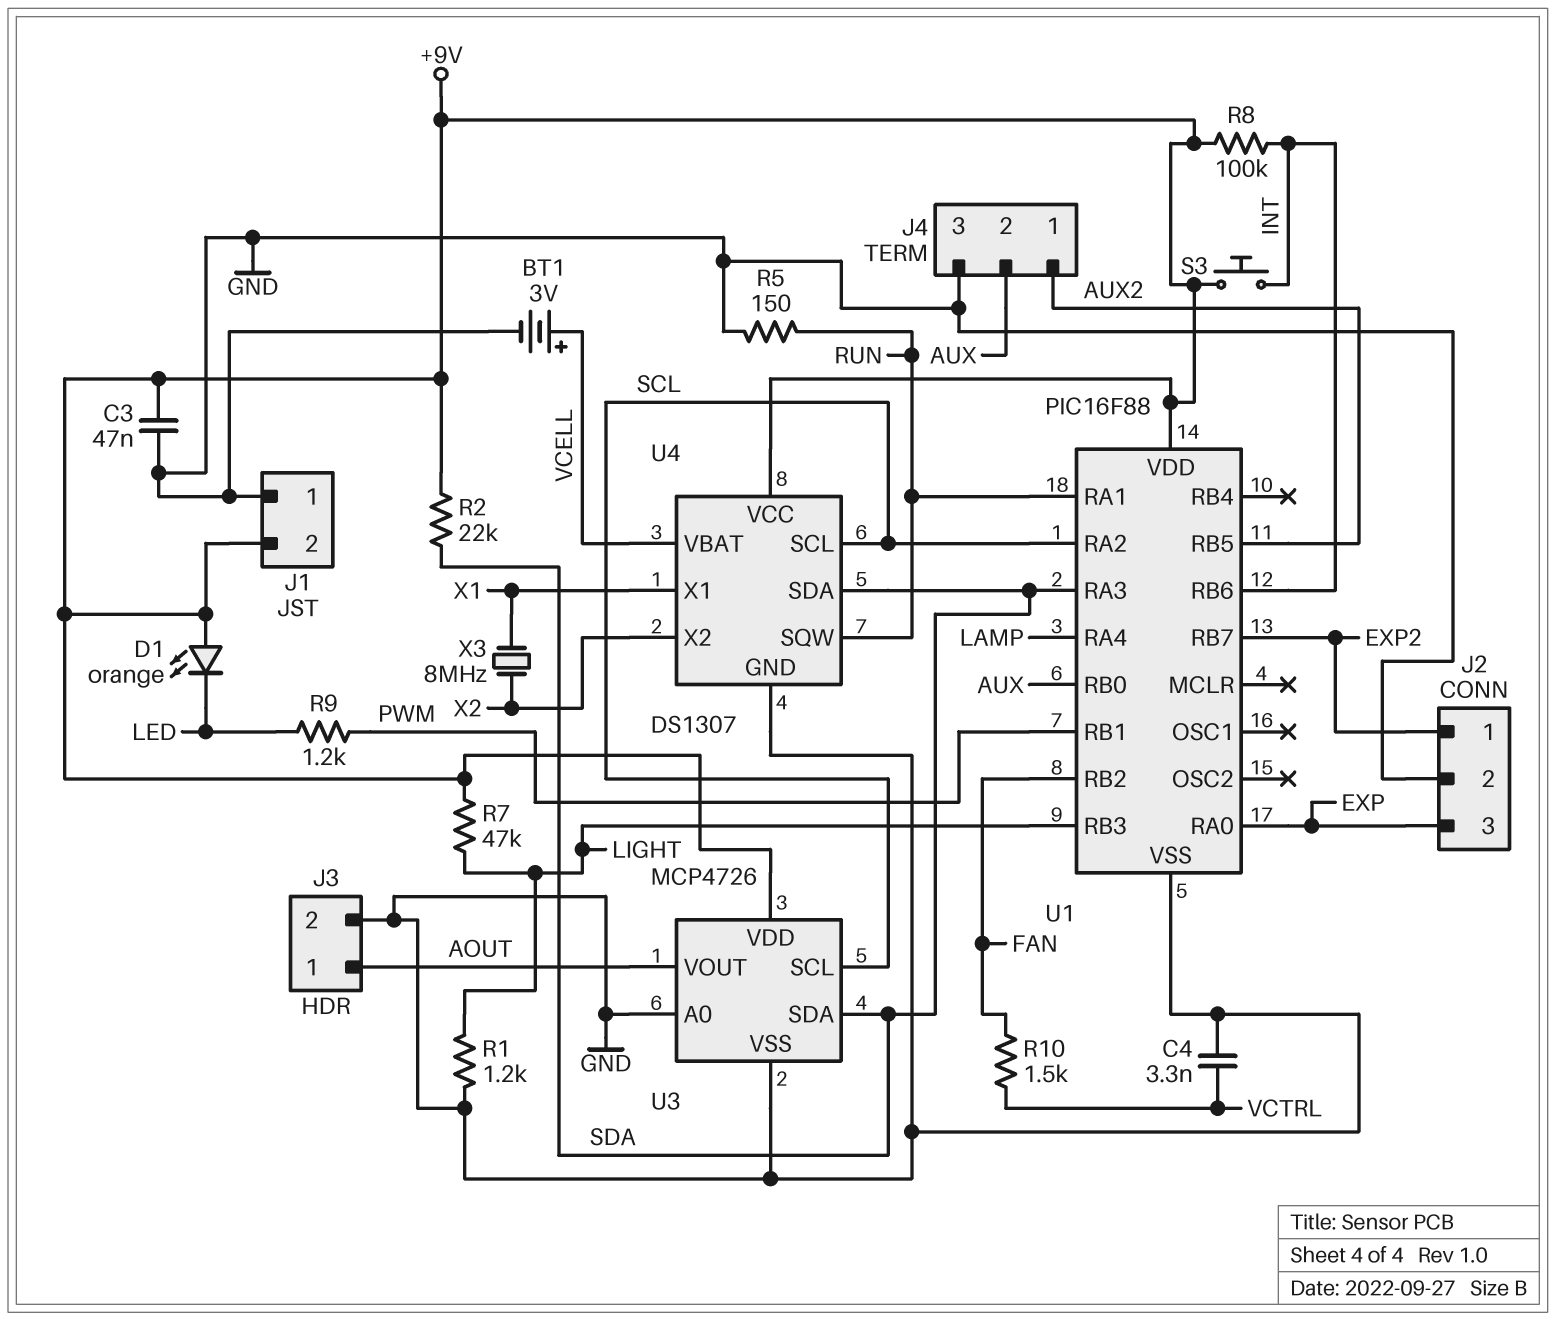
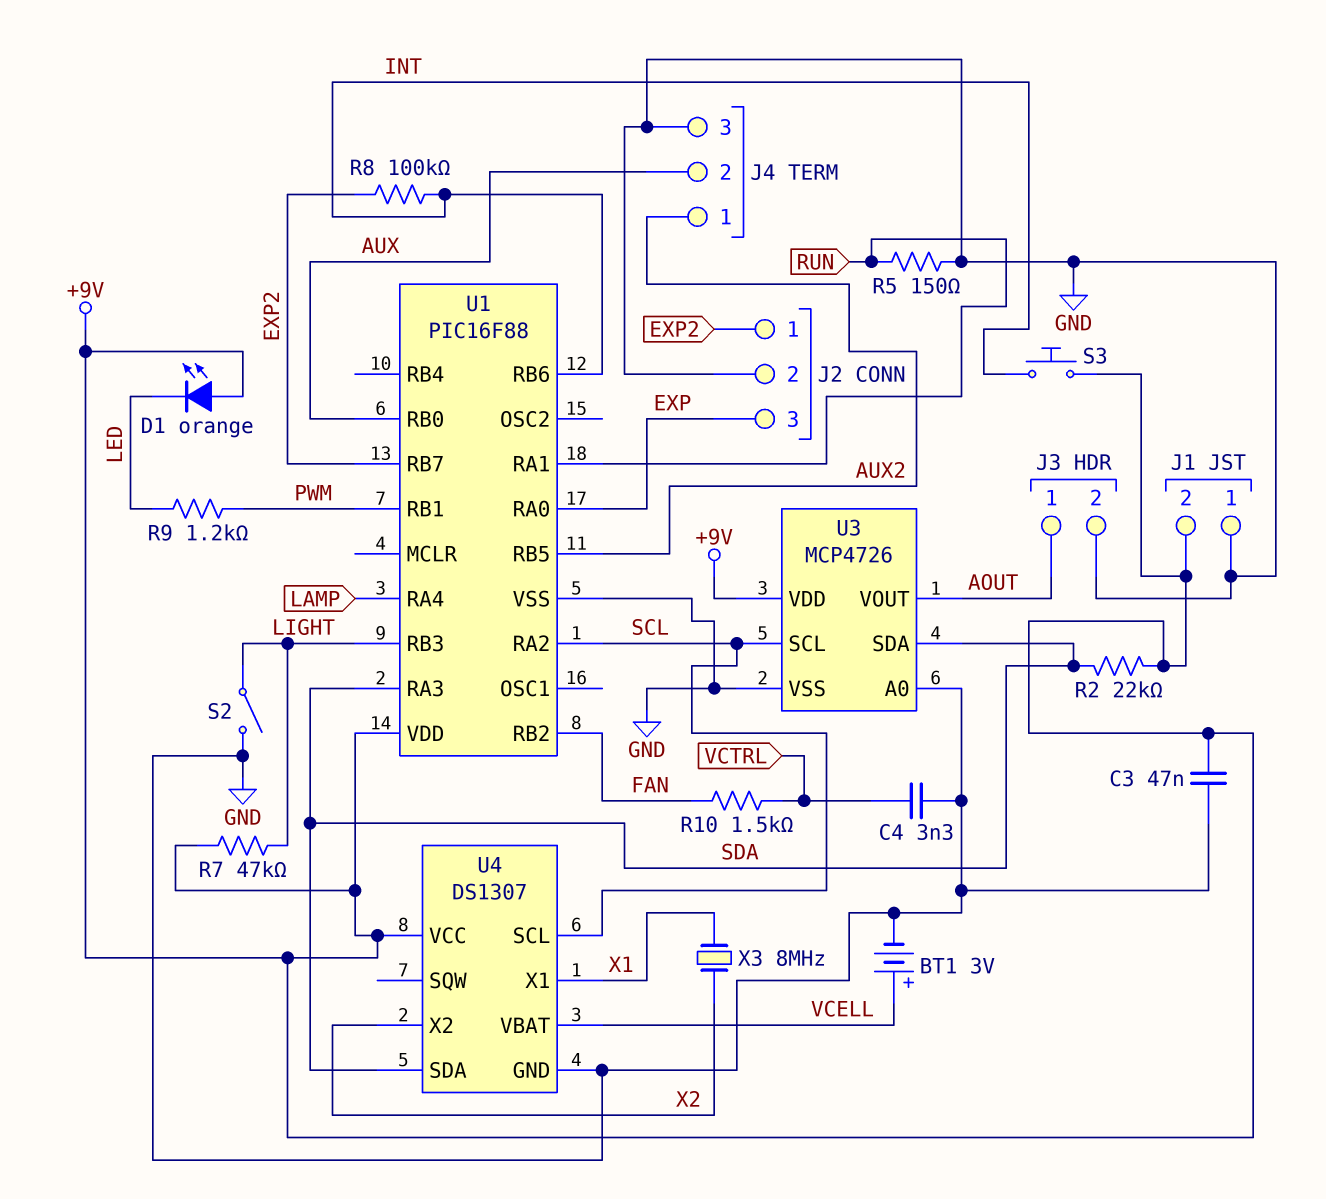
R1: 1.2k (GND, LIGHT) -> none
R8: 100k (+9V, INT) -> 100k (EXP2, INT)
S2: none -> switch (GND, LIGHT)
U4 pin SQW: RUN -> none

